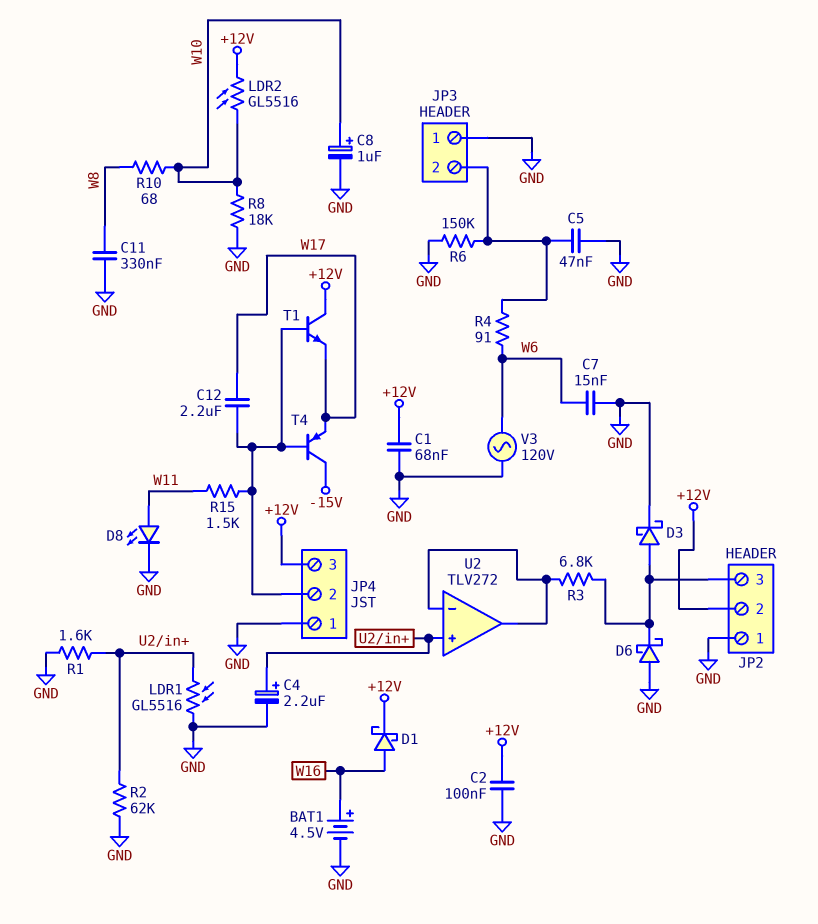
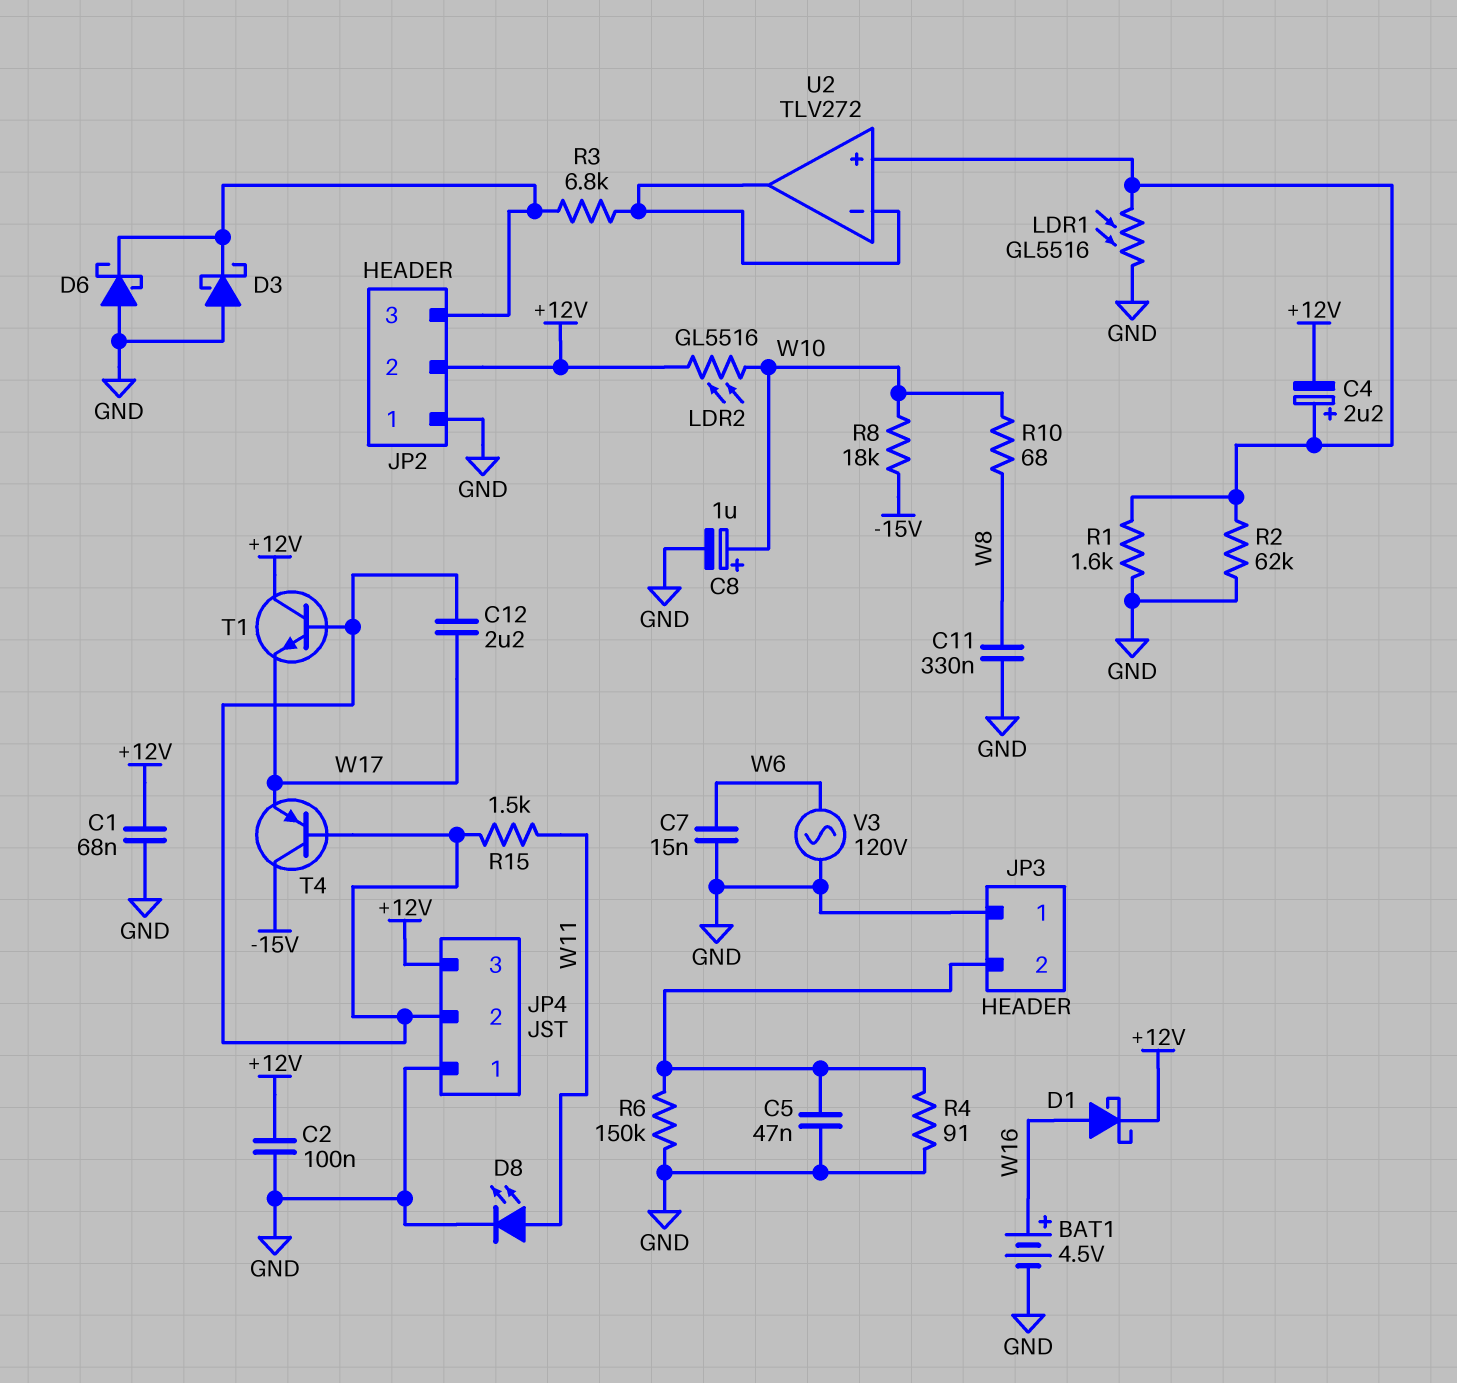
C4: 2.2uF (plus U2/in+, minus GND) -> 2.2uF (plus U2/in+, minus +12V)
D3: schottky (A JP2/3, K GND) -> schottky (A GND, K JP2/3)
R4: 91 (JP3/2, W6) -> 91 (GND, JP3/2)
R8: 18k (GND, W10) -> 18k (-15V, W10)

